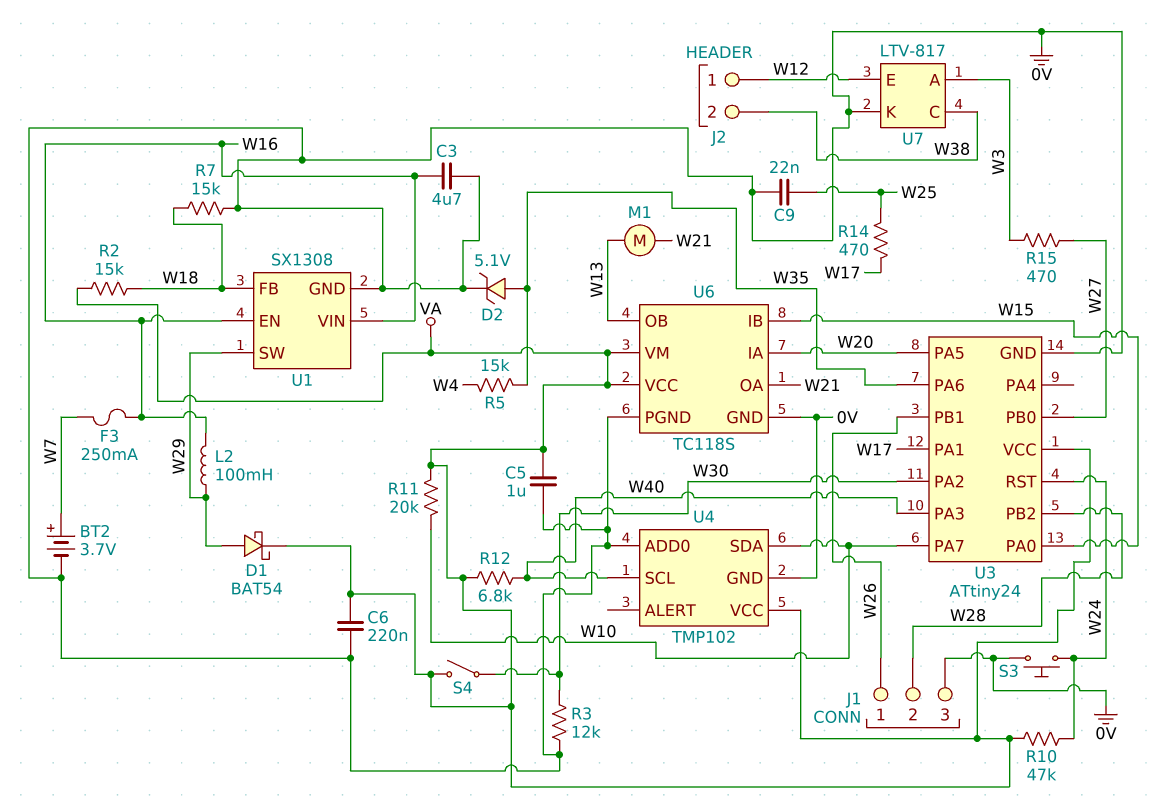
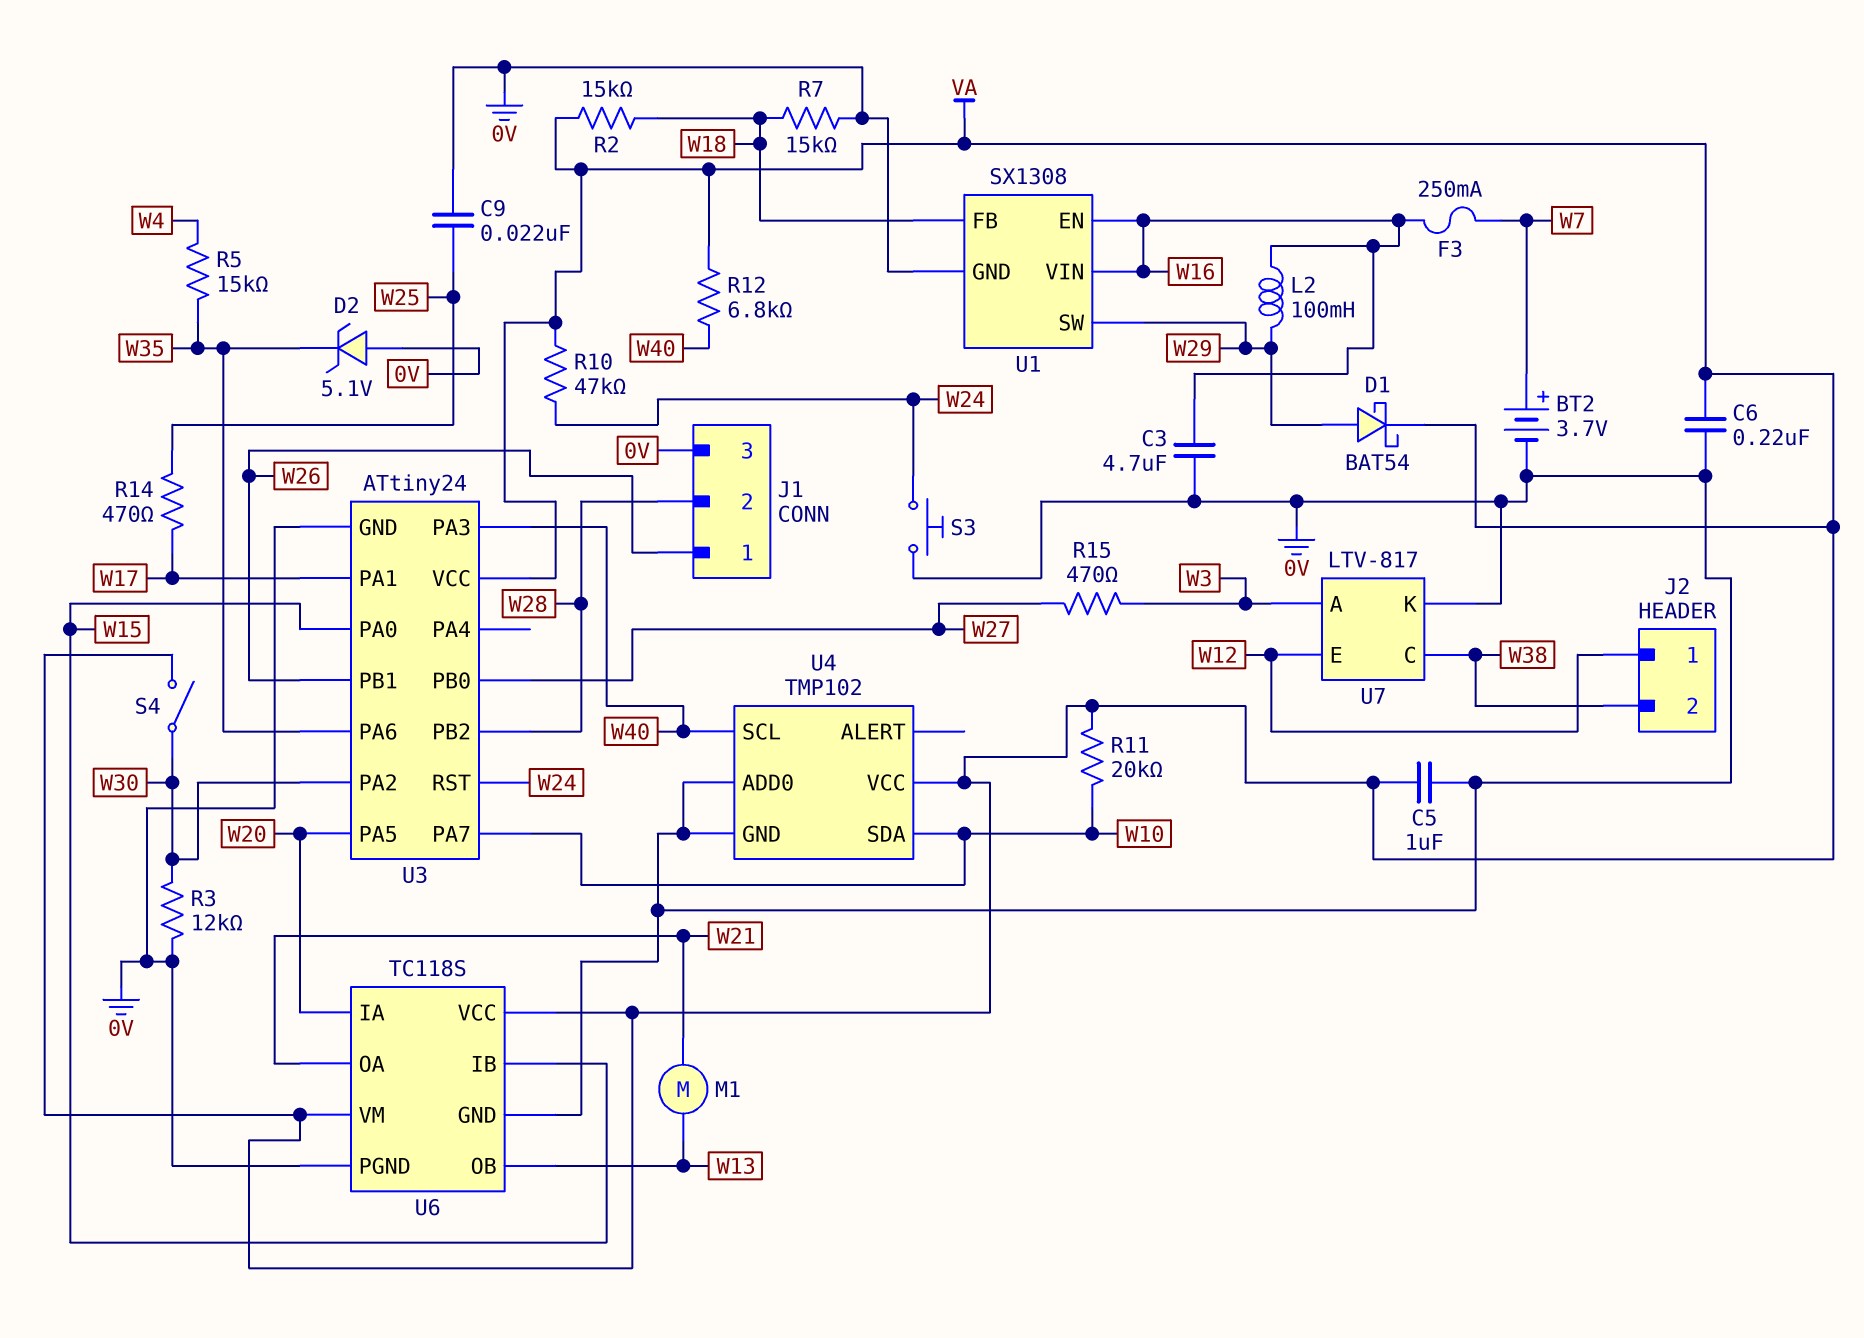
D2: zener 5.1V (A W35, K 0V) -> zener 5.1V (A 0V, K W35)

